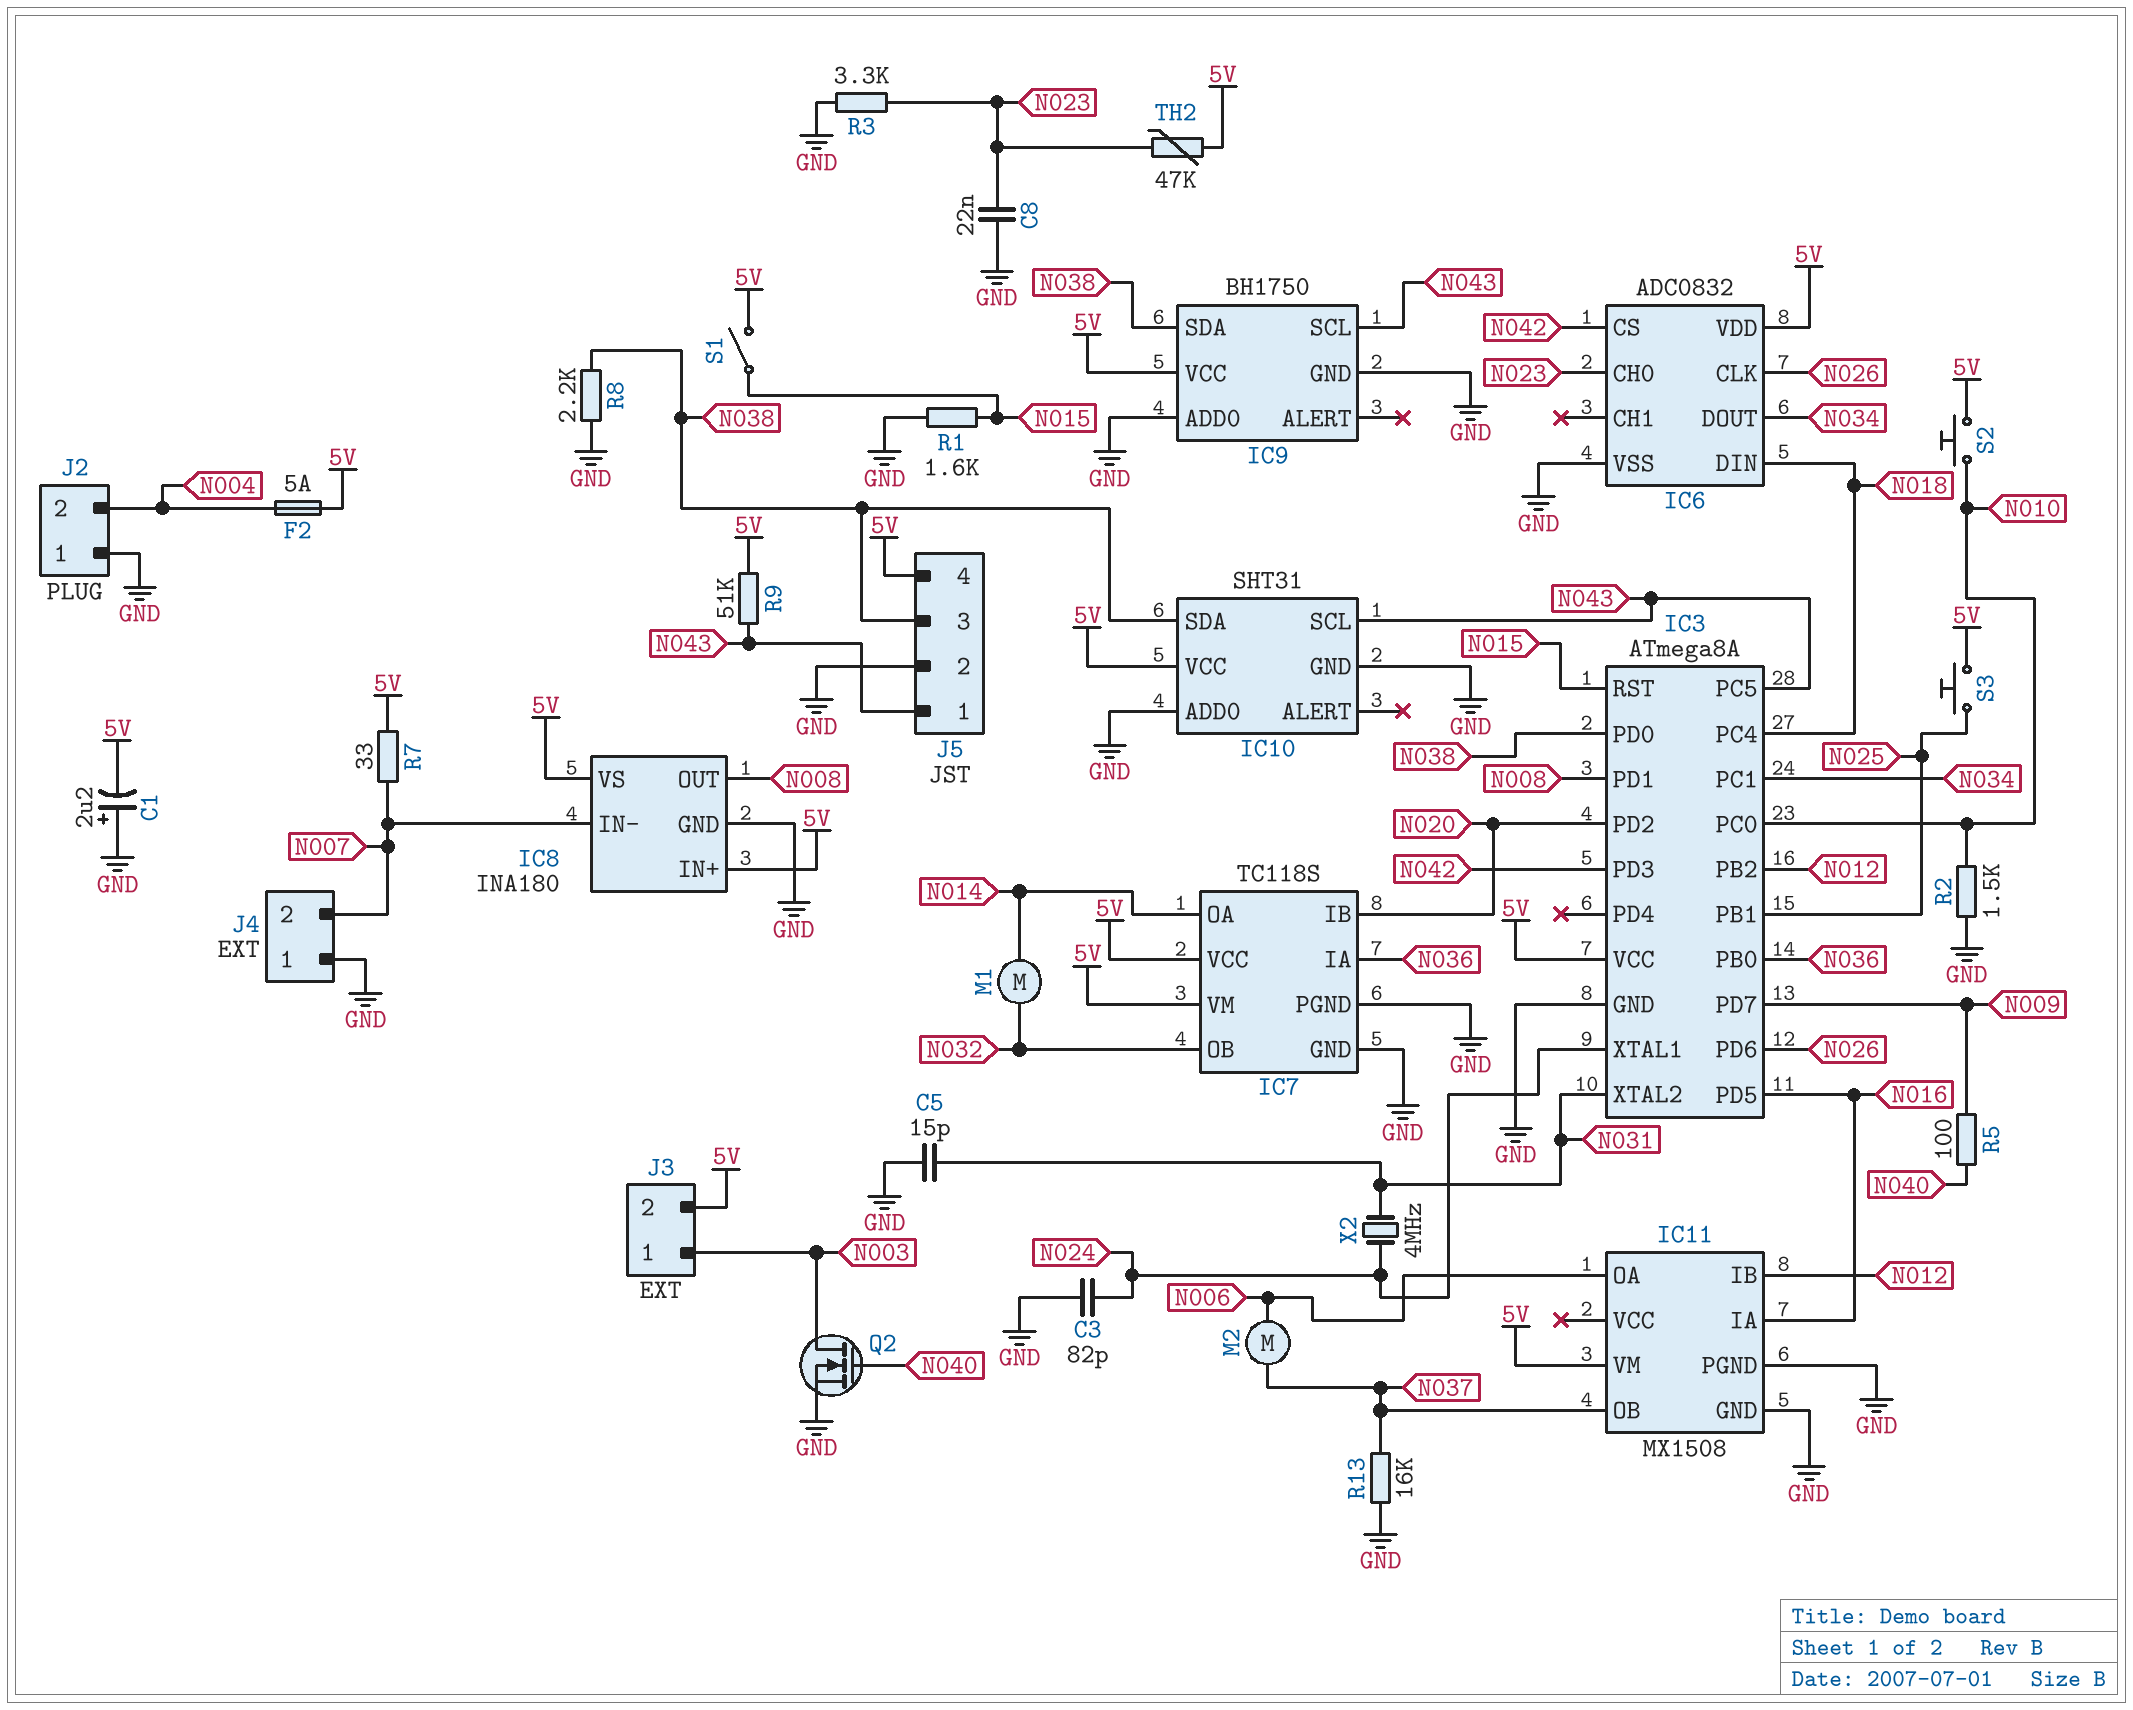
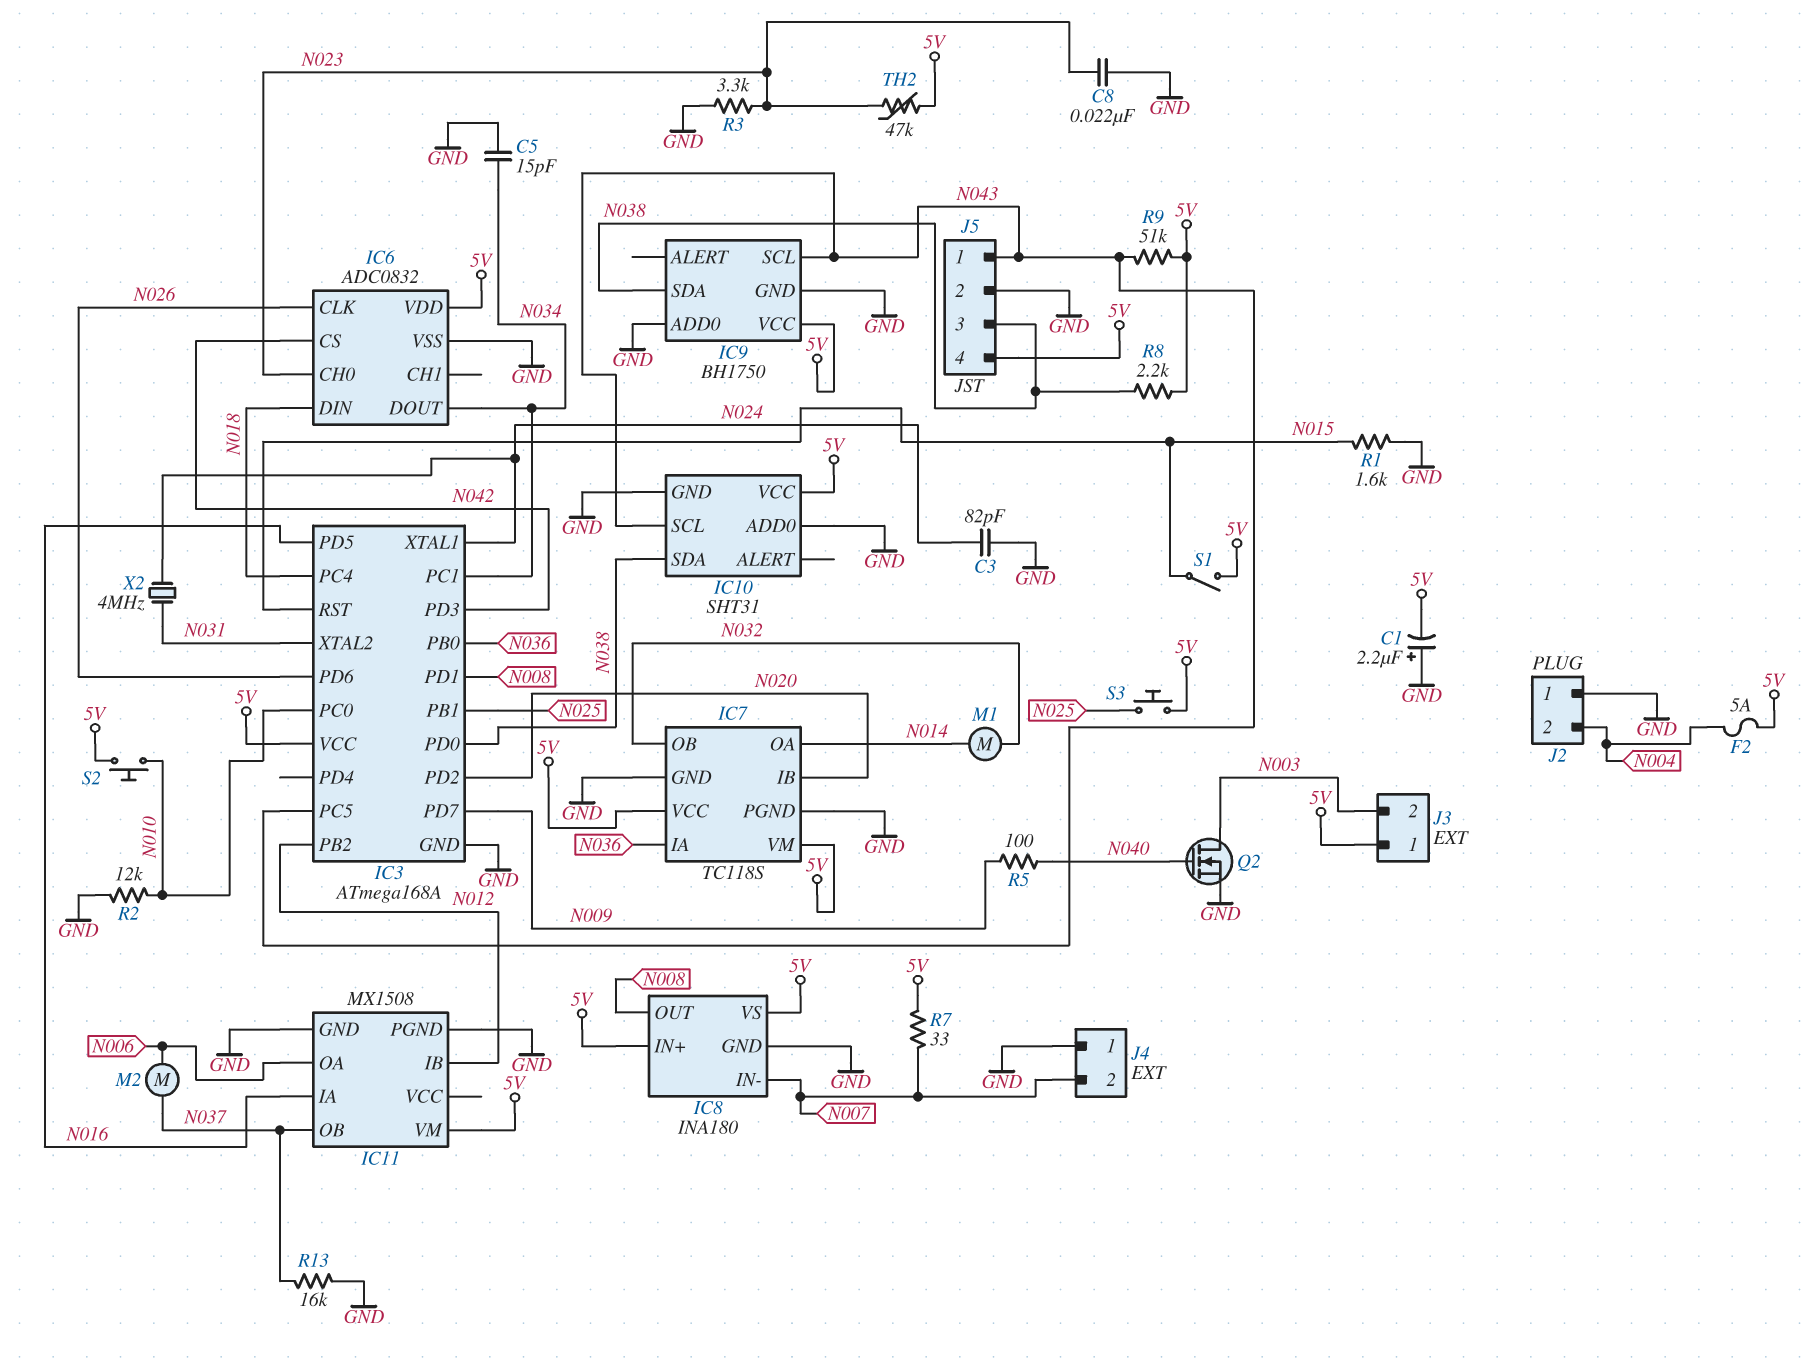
C5: 15pF (GND, N031) -> 15pF (GND, N034)
IC3: ATmega8A -> ATmega168A
J3 pin 1: N003 -> 5V
J3 pin 2: 5V -> N003
R2: 1.5k (GND, N010) -> 12k (GND, N010)
R8: 2.2k (GND, N038) -> 2.2k (5V, N038)

